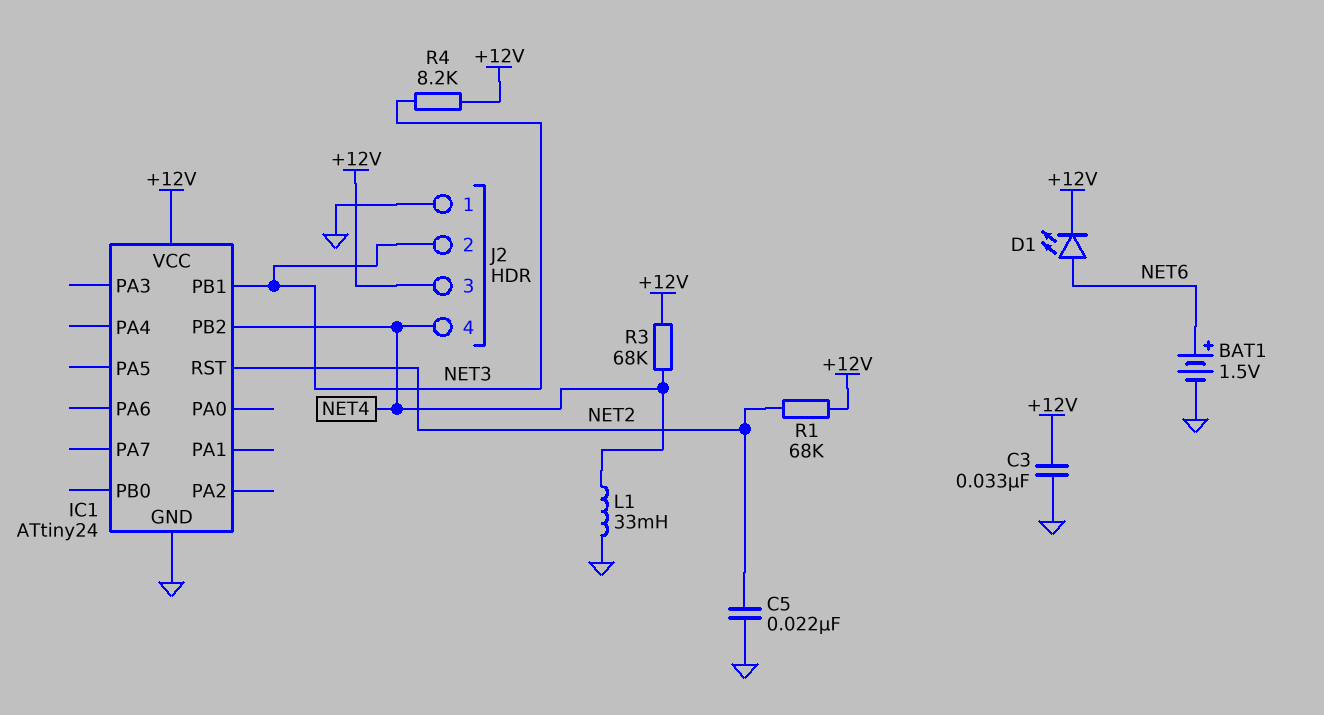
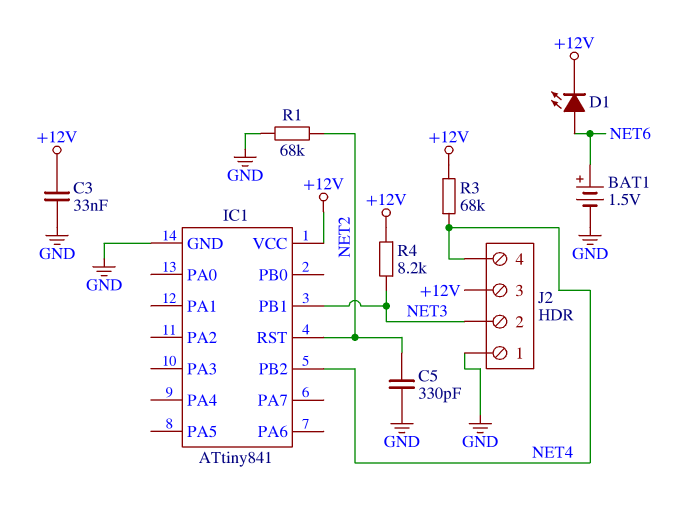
C5: 22nF (GND, NET2) -> 330pF (GND, NET2)
IC1: ATtiny24 -> ATtiny841
L1: 33mH (GND, NET4) -> none
R1: 68k (+12V, NET2) -> 68k (GND, NET2)

